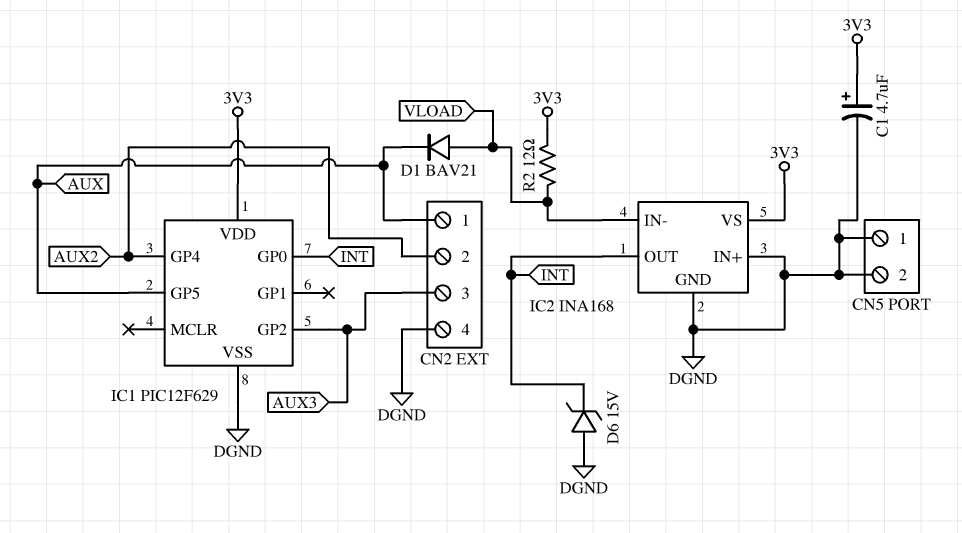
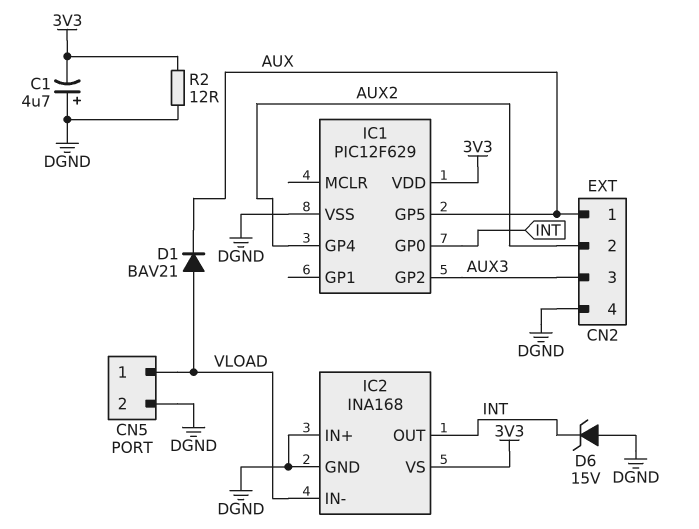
C1: 4.7uF (plus 3V3, minus DGND) -> 4.7uF (plus DGND, minus 3V3)
CN5 pin 1: DGND -> VLOAD
R2: 12 (3V3, VLOAD) -> 12 (3V3, DGND)

